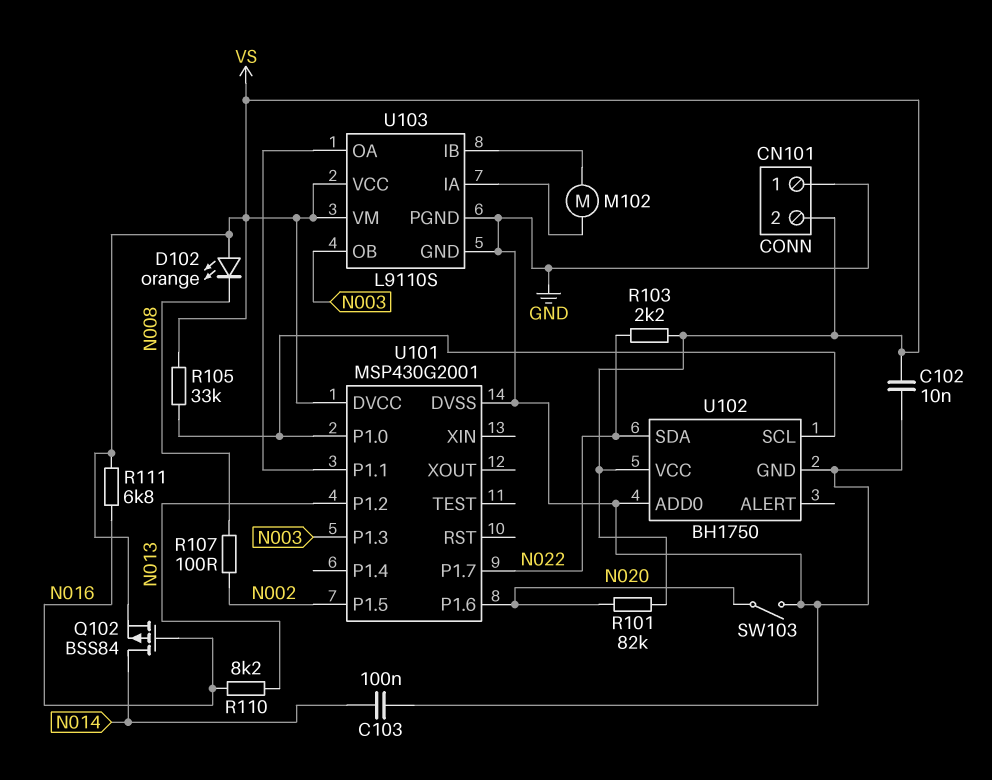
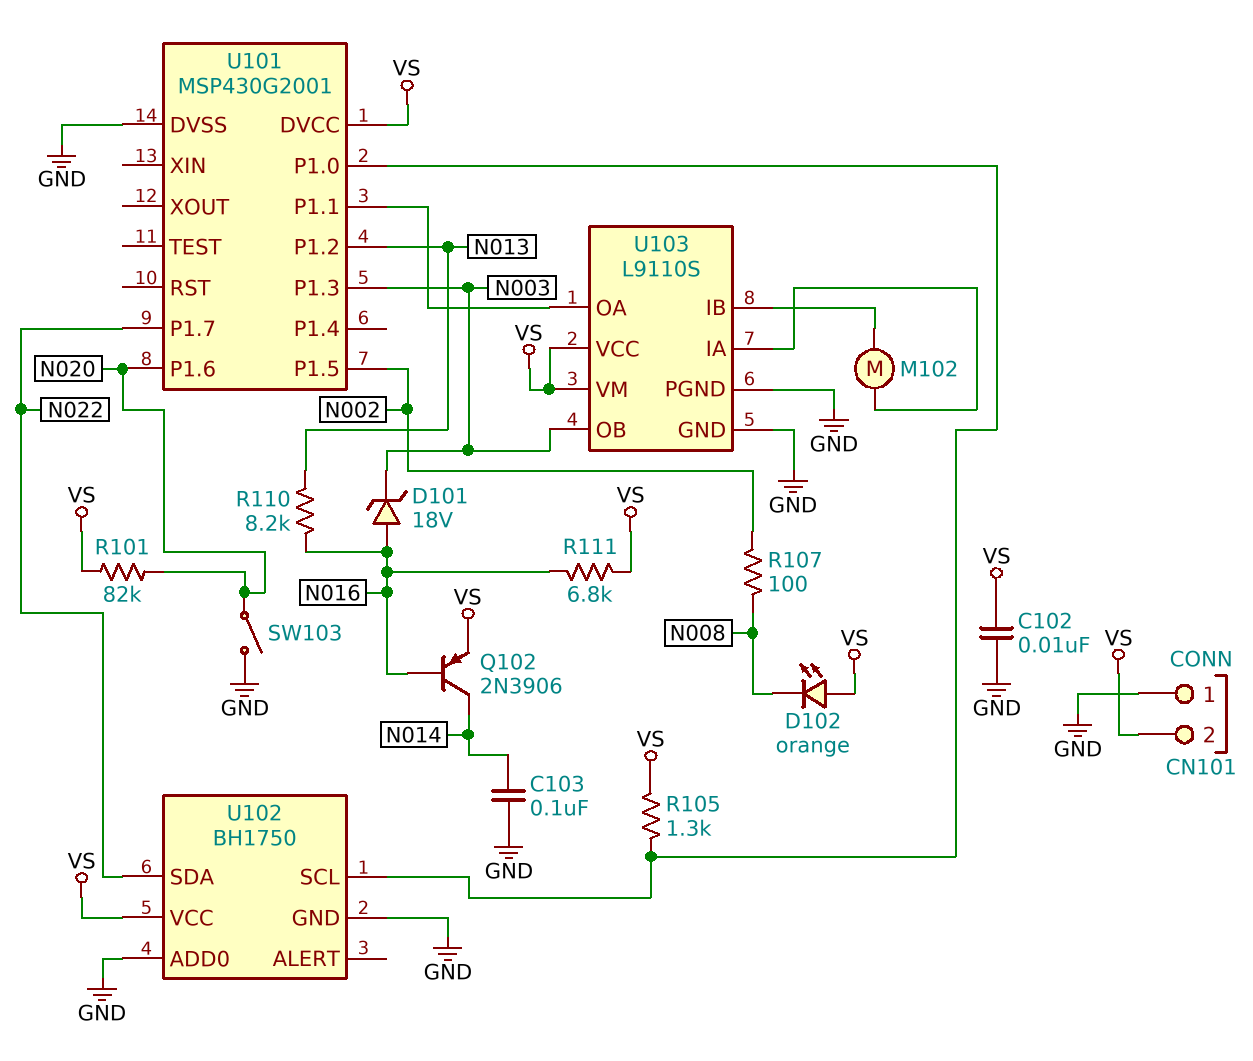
D101: none -> zener 18V (A N016, K N003)
Q102: PMOS BSS84 (G N016, D N014, S VS) -> PNP 2N3906 (B N016, C N014, E VS)
R103: 2.2k (N022, VS) -> none
R105: 33k (U101/P1.0, VS) -> 1.3k (U101/P1.0, VS)

